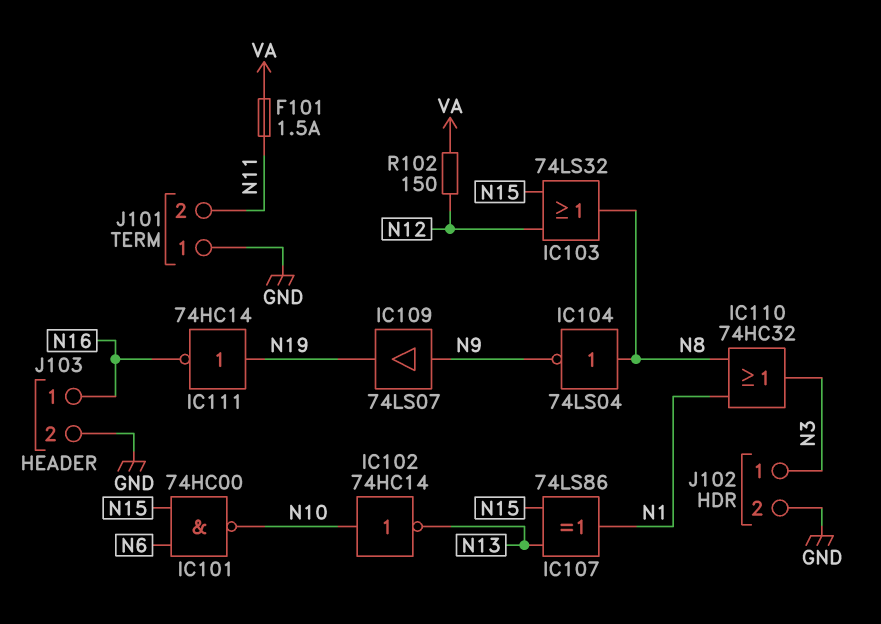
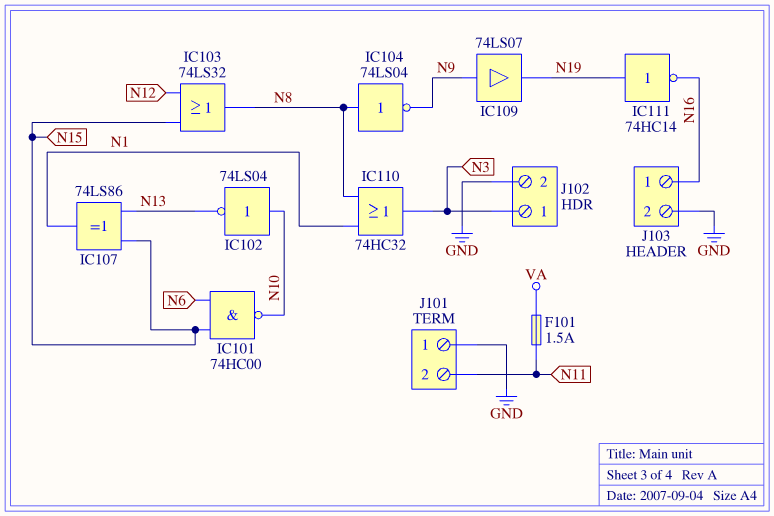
IC102: NOT 74HC14 (in N10, out N13) -> NOT 74LS04 (in N10, out N13)
R102: 150 (N12, VA) -> none

